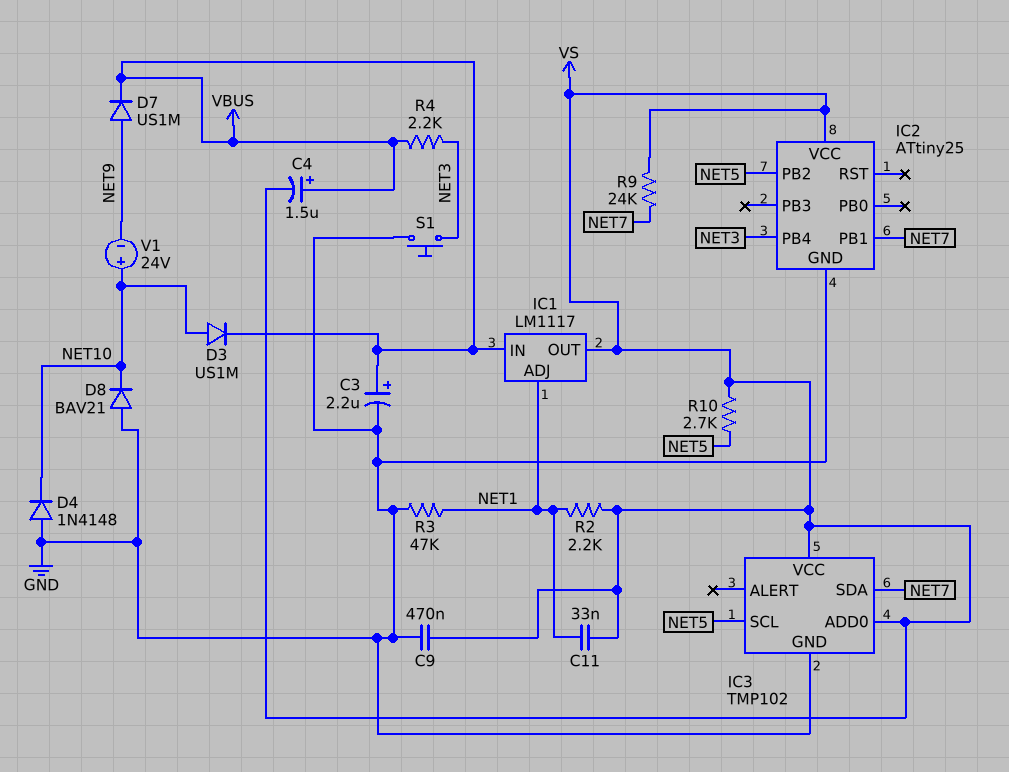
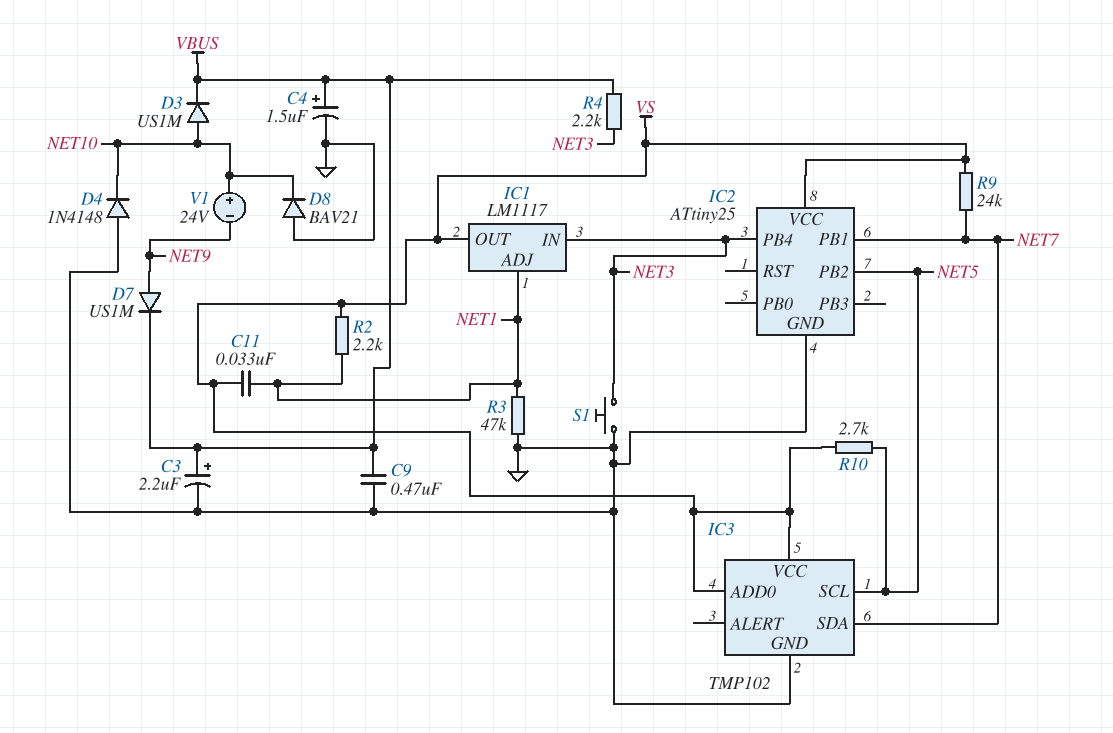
C4: 1.5uF (plus VBUS, minus VS) -> 1.5uF (plus VBUS, minus GND)
C9: 470nF (GND, VS) -> 470nF (GND, VBUS)
IC1 pin IN: VBUS -> NET3

